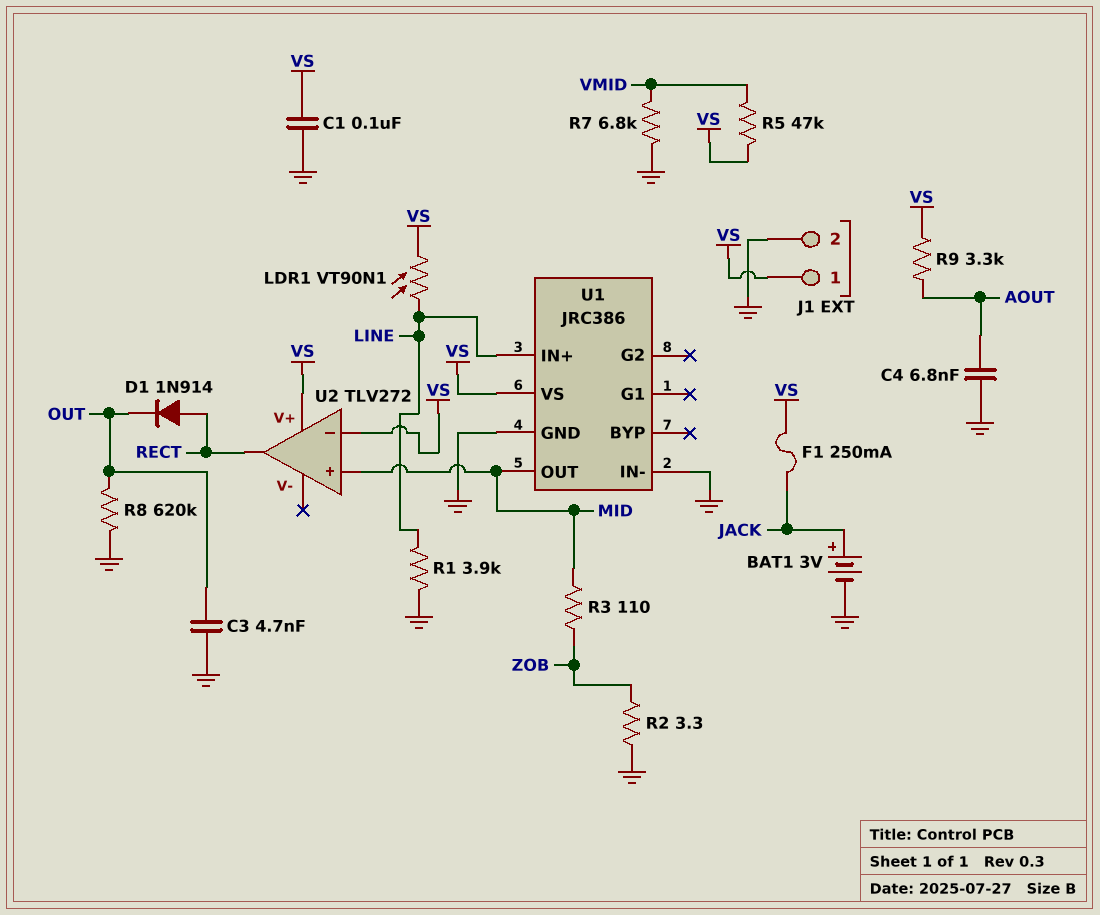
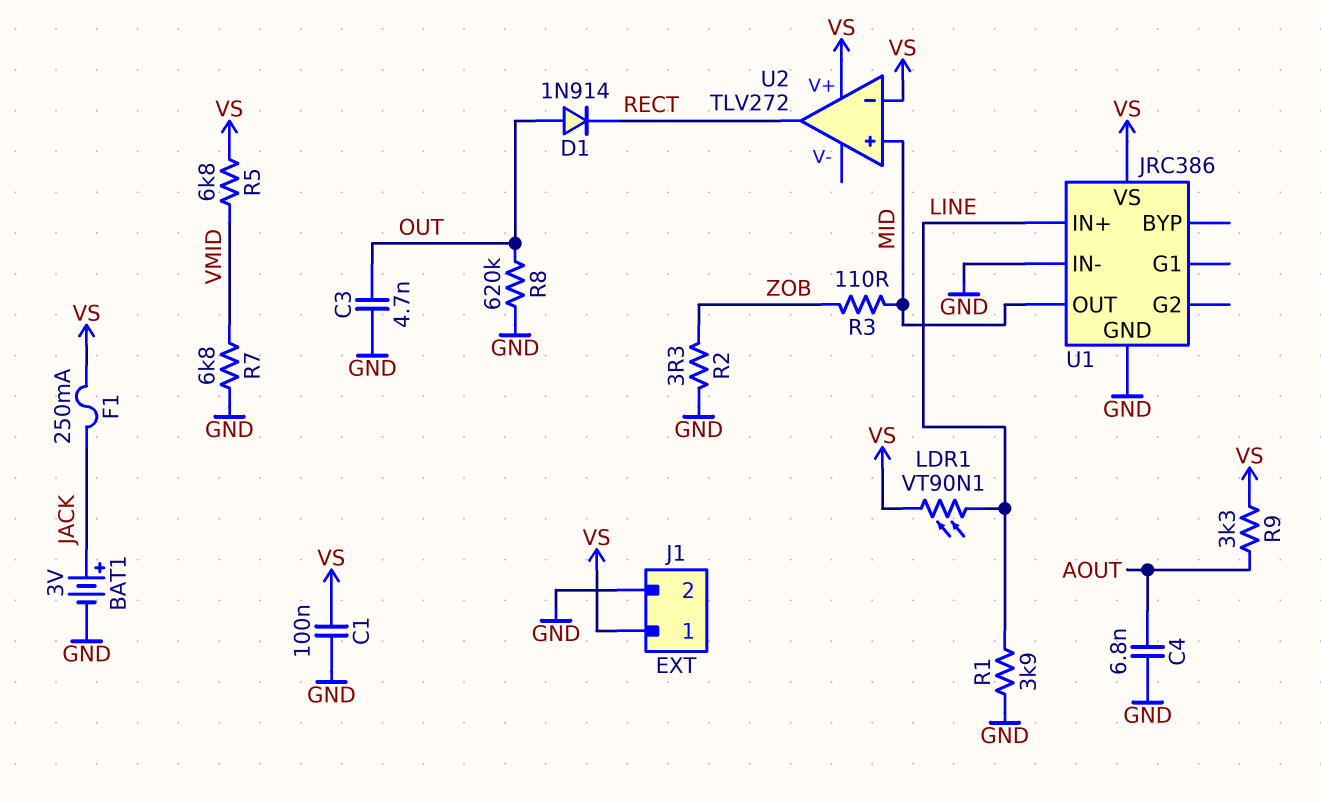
D1: diode 1N914 (A RECT, K OUT) -> diode 1N914 (A OUT, K RECT)
R5: 47k (VMID, VS) -> 6.8k (VMID, VS)

